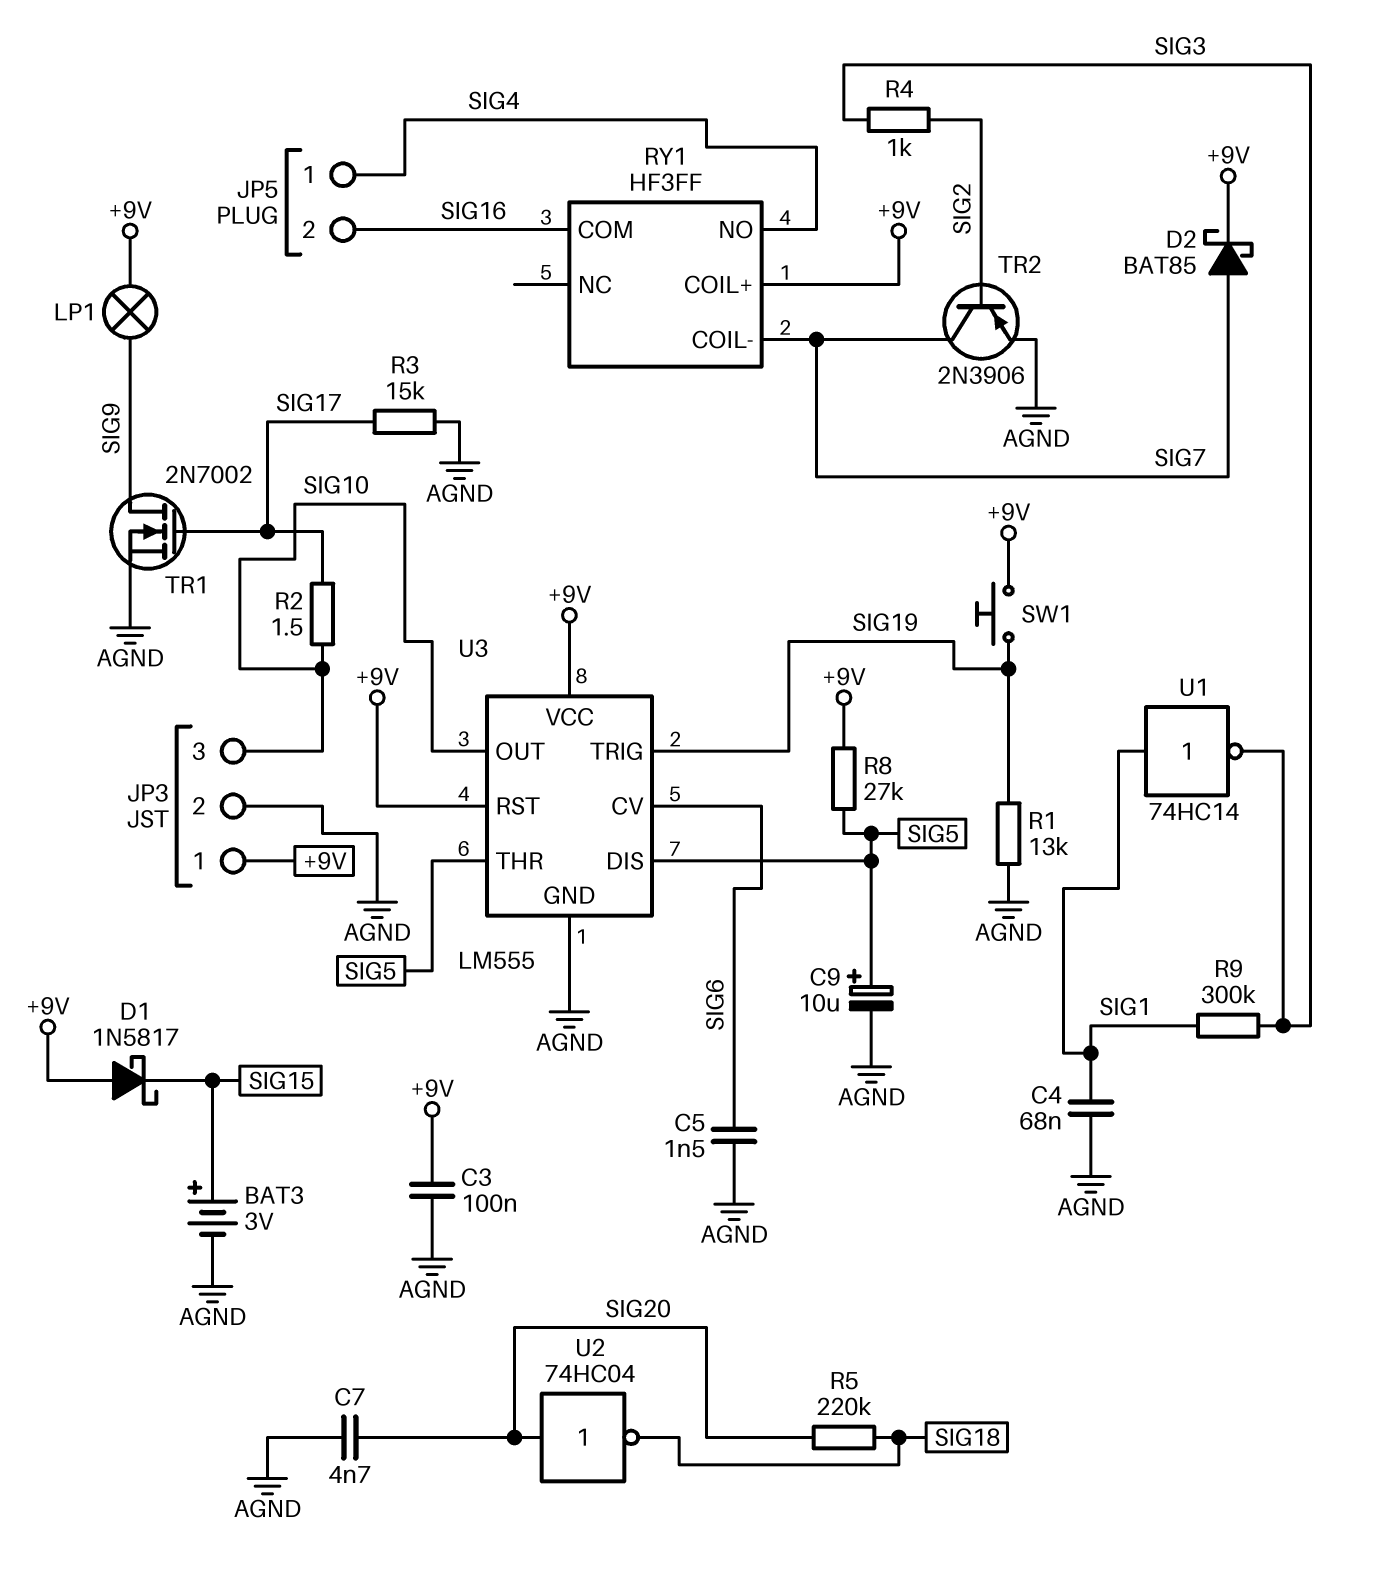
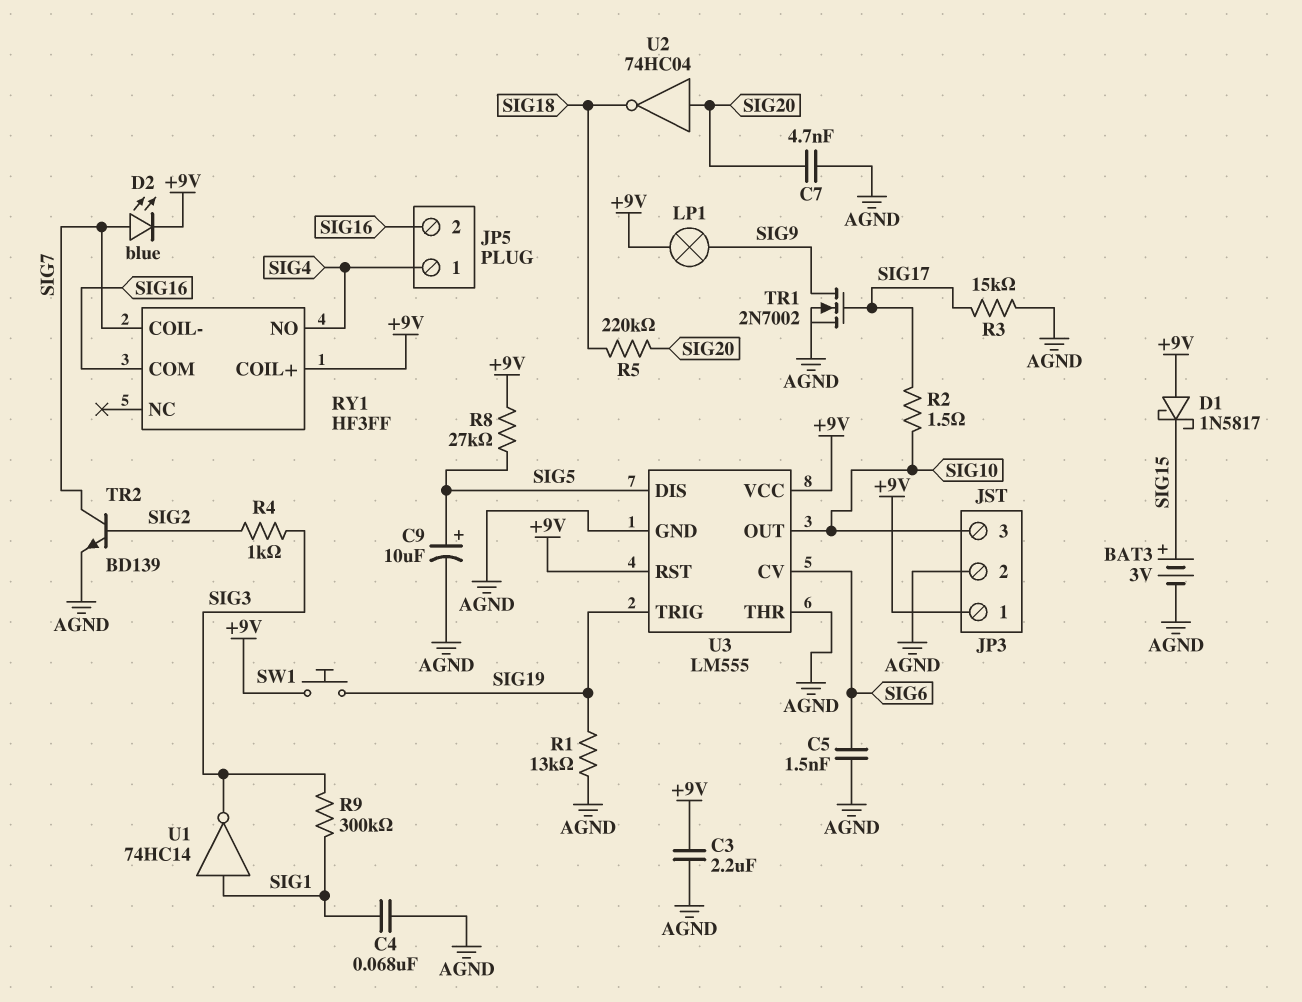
C3: 100nF (+9V, AGND) -> 2.2uF (+9V, AGND)
D2: schottky BAT85 (A SIG7, K +9V) -> LED blue (A SIG7, K +9V)
TR2: PNP 2N3906 (B SIG2, C SIG7, E AGND) -> NPN BD139 (B SIG2, C SIG7, E AGND)
U3 pin THR: SIG5 -> AGND

